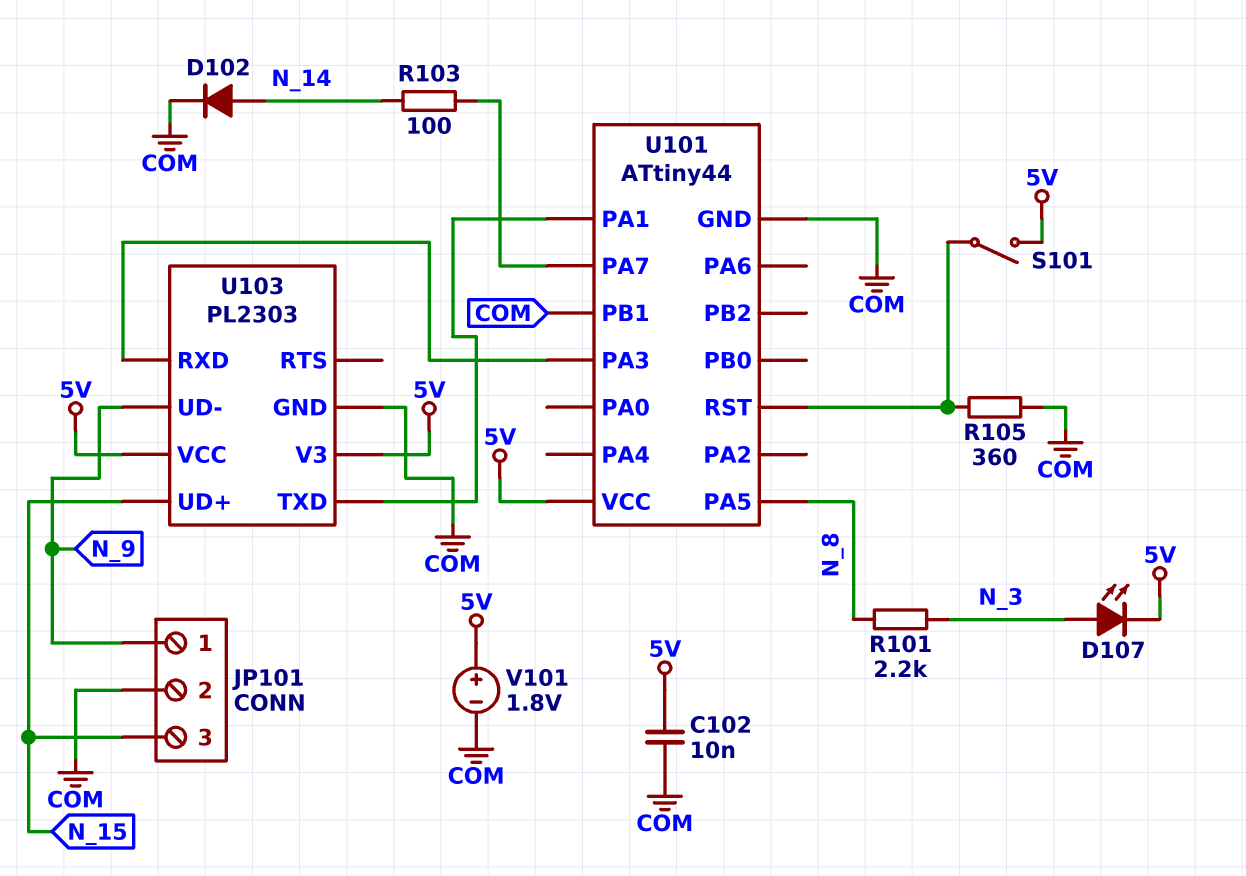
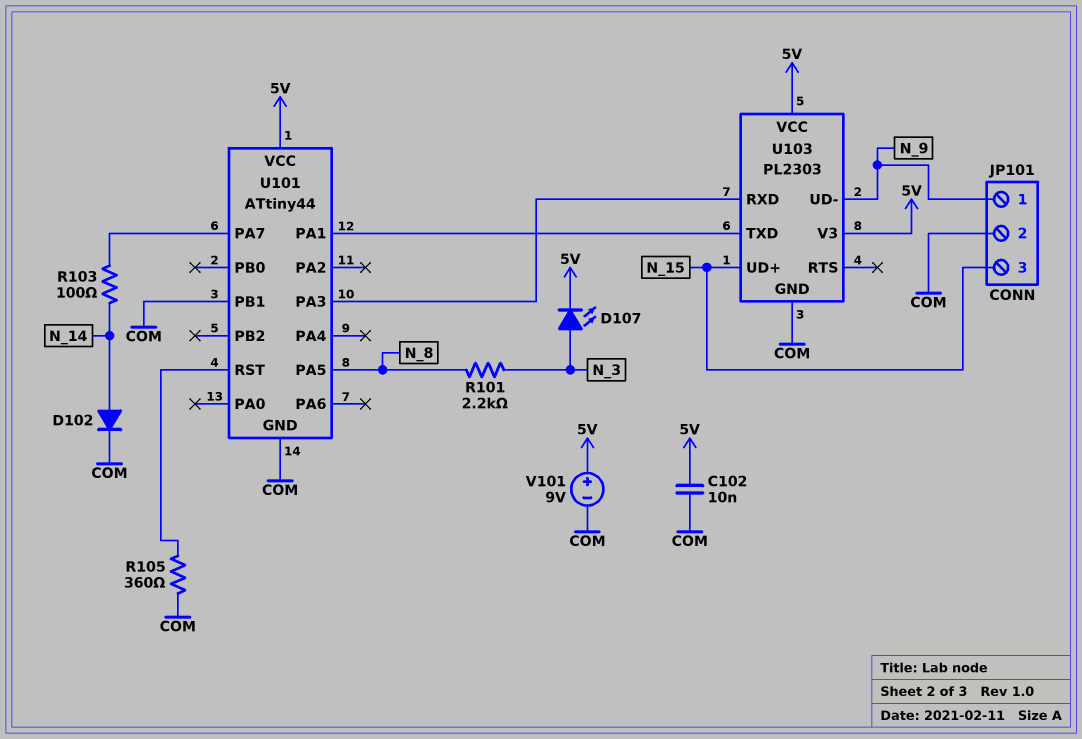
S101: switch (5V, U101/RST) -> none
V101: 1.8V (plus 5V, minus COM) -> 9V (plus 5V, minus COM)

